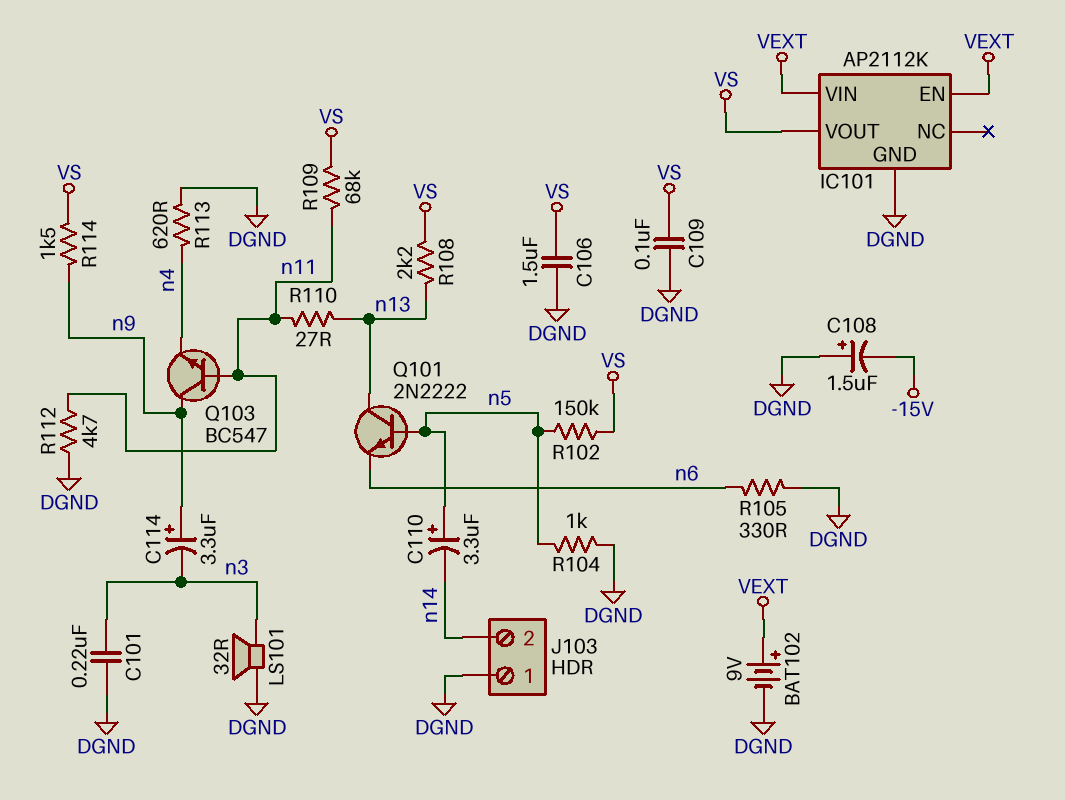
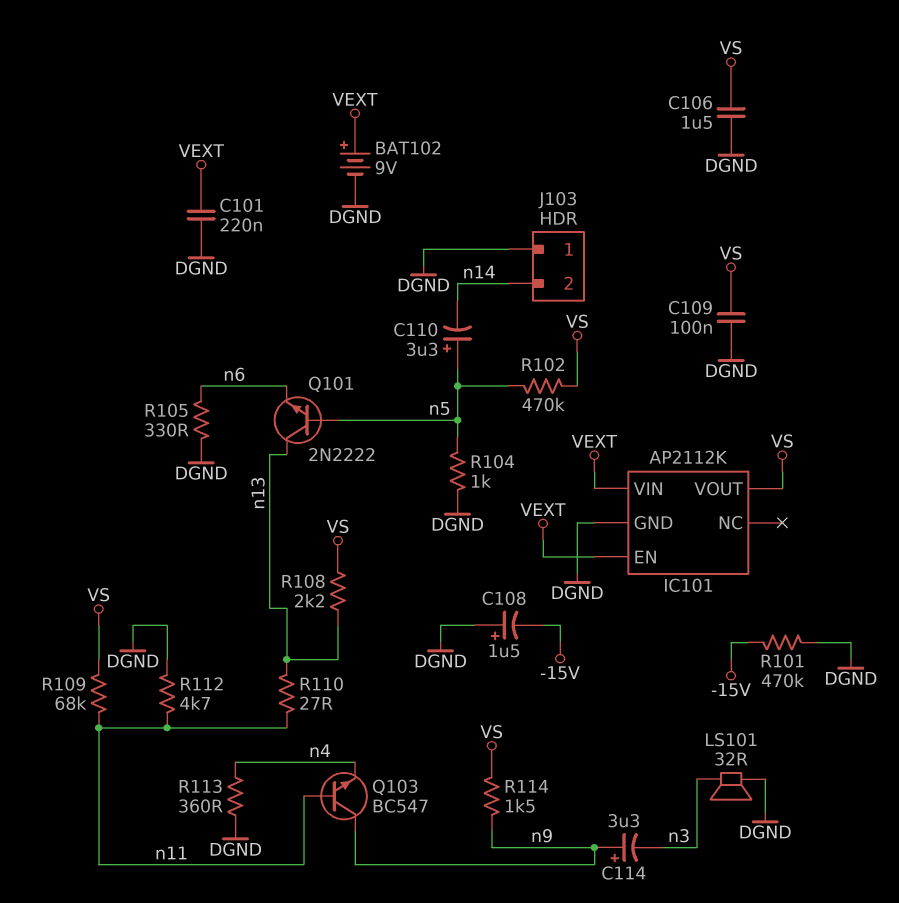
C101: 220nF (DGND, n3) -> 220nF (DGND, VEXT)
R101: none -> 470k (-15V, DGND)
R102: 150k (VS, n5) -> 470k (VS, n5)
R113: 620 (DGND, n4) -> 360 (DGND, n4)

